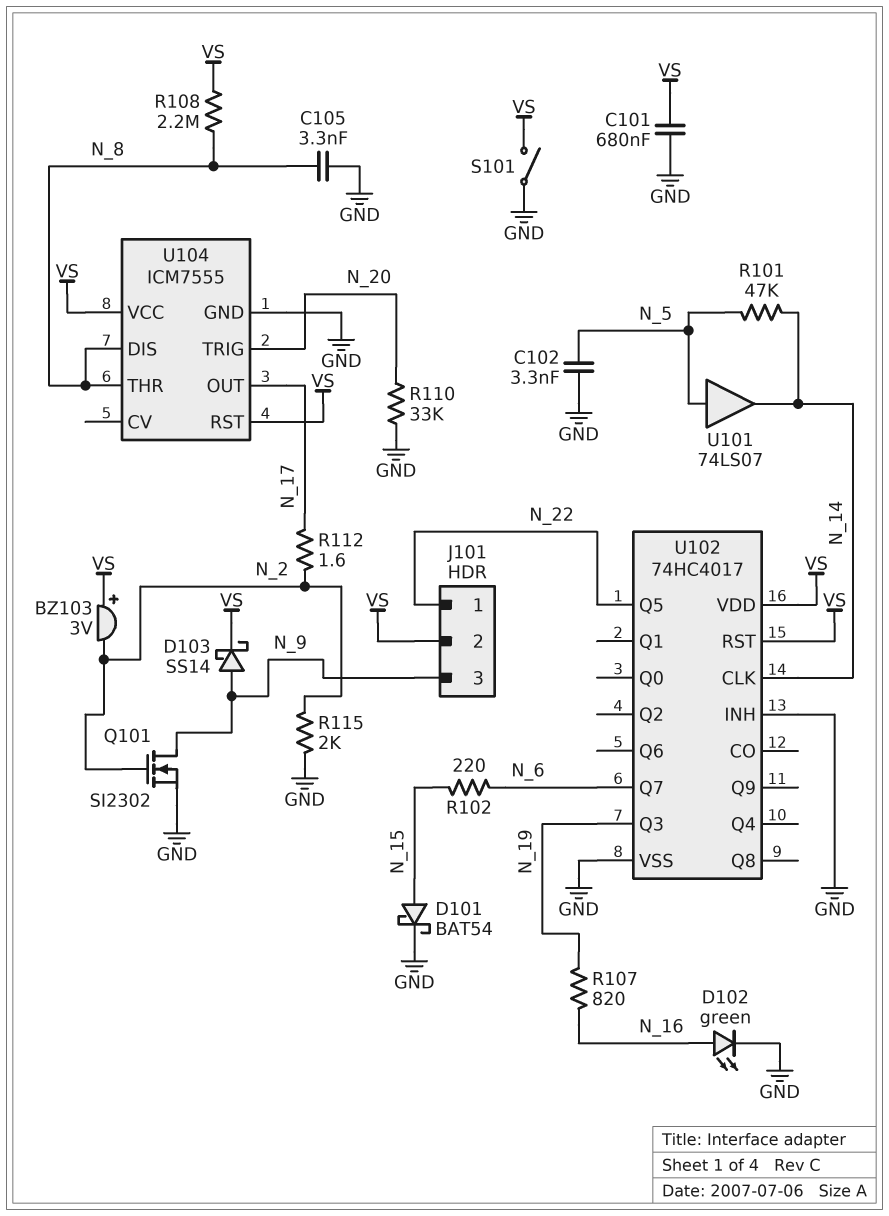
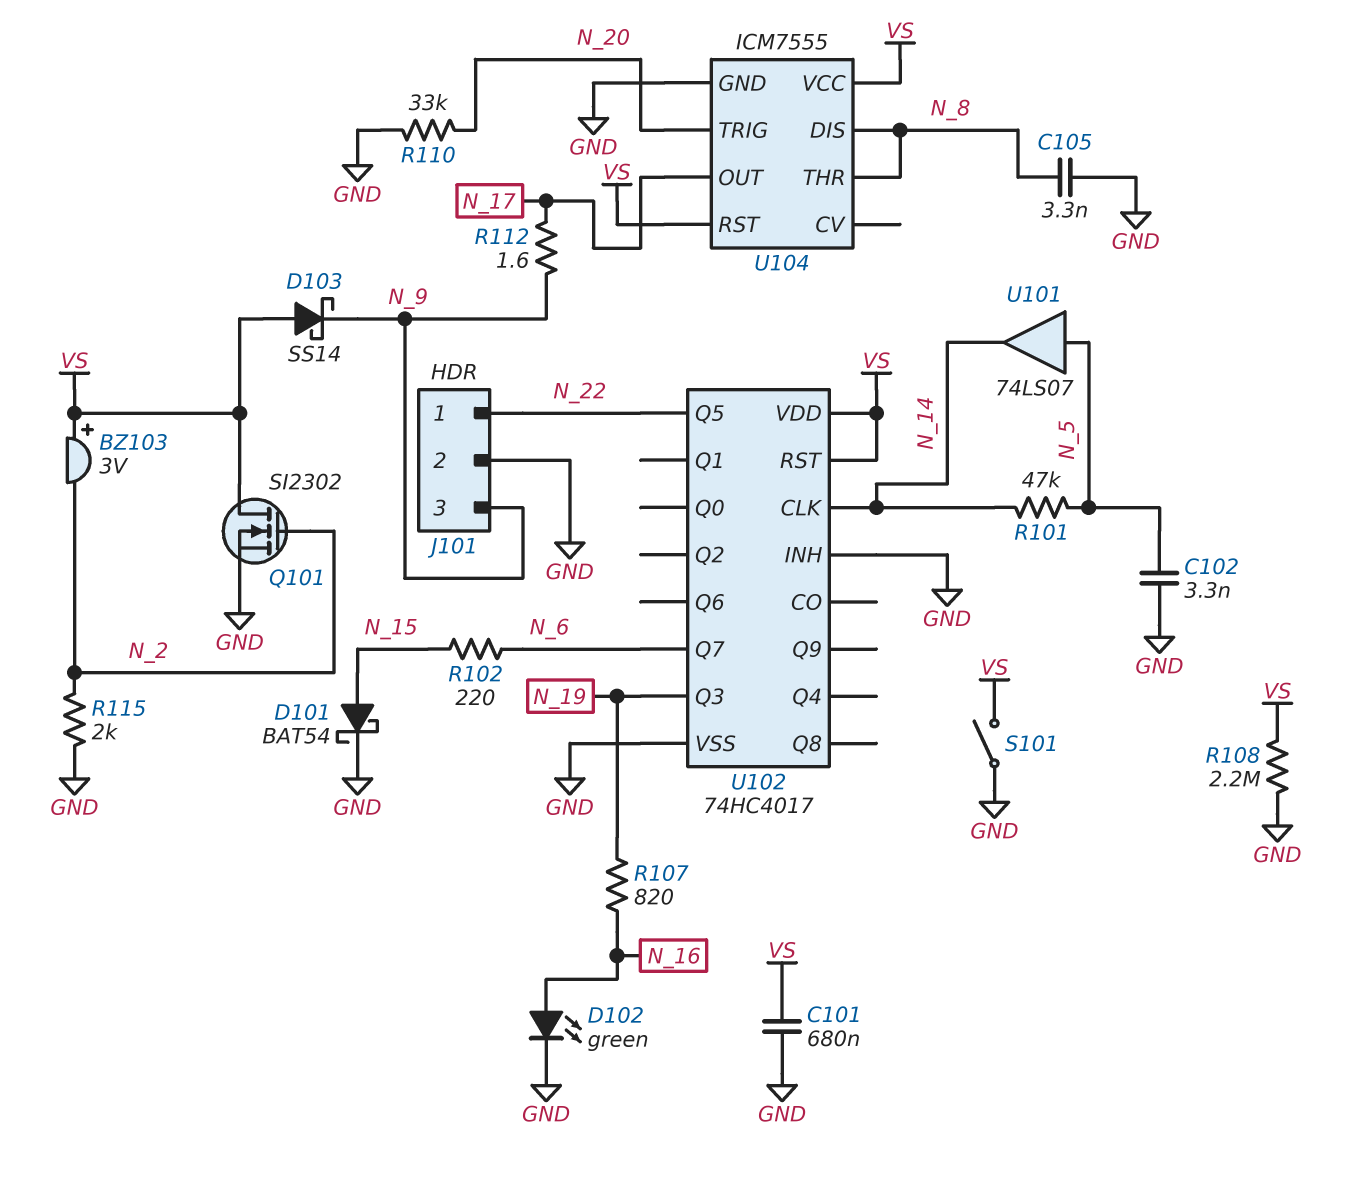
D103: schottky SS14 (A N_9, K VS) -> schottky SS14 (A VS, K N_9)
J101 pin 2: VS -> GND
Q101: NMOS SI2302 (G N_2, D N_9, S GND) -> NMOS SI2302 (G N_2, D VS, S GND)
R108: 2.2M (N_8, VS) -> 2.2M (GND, VS)
R112: 1.6 (N_2, N_17) -> 1.6 (N_9, N_17)

